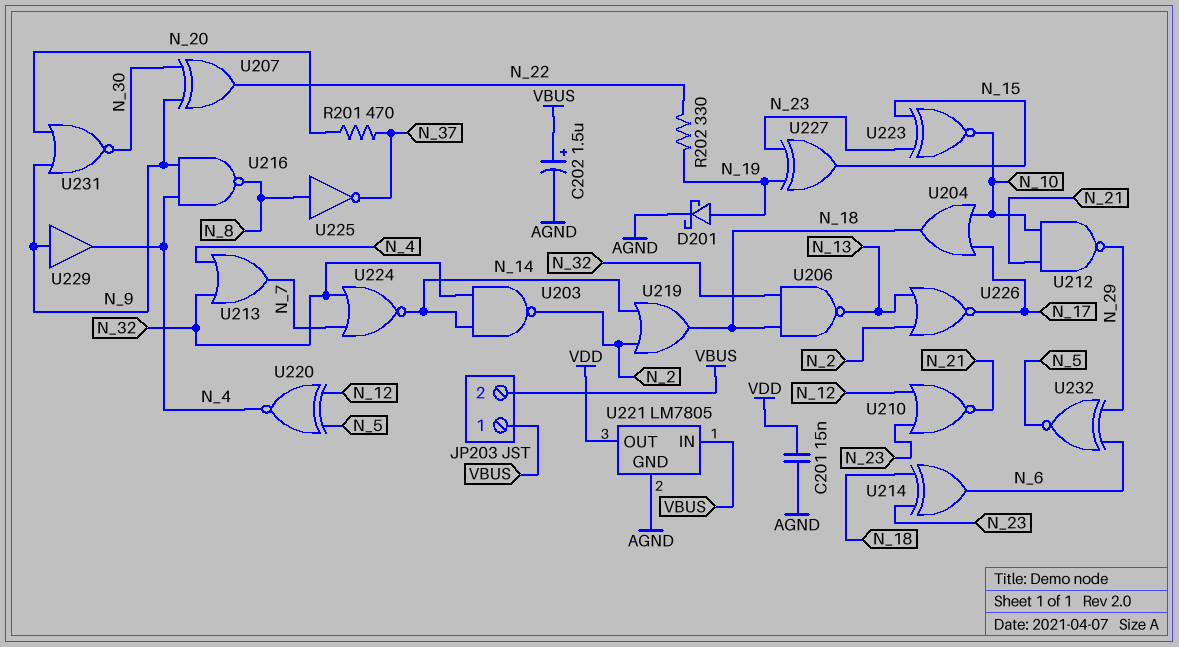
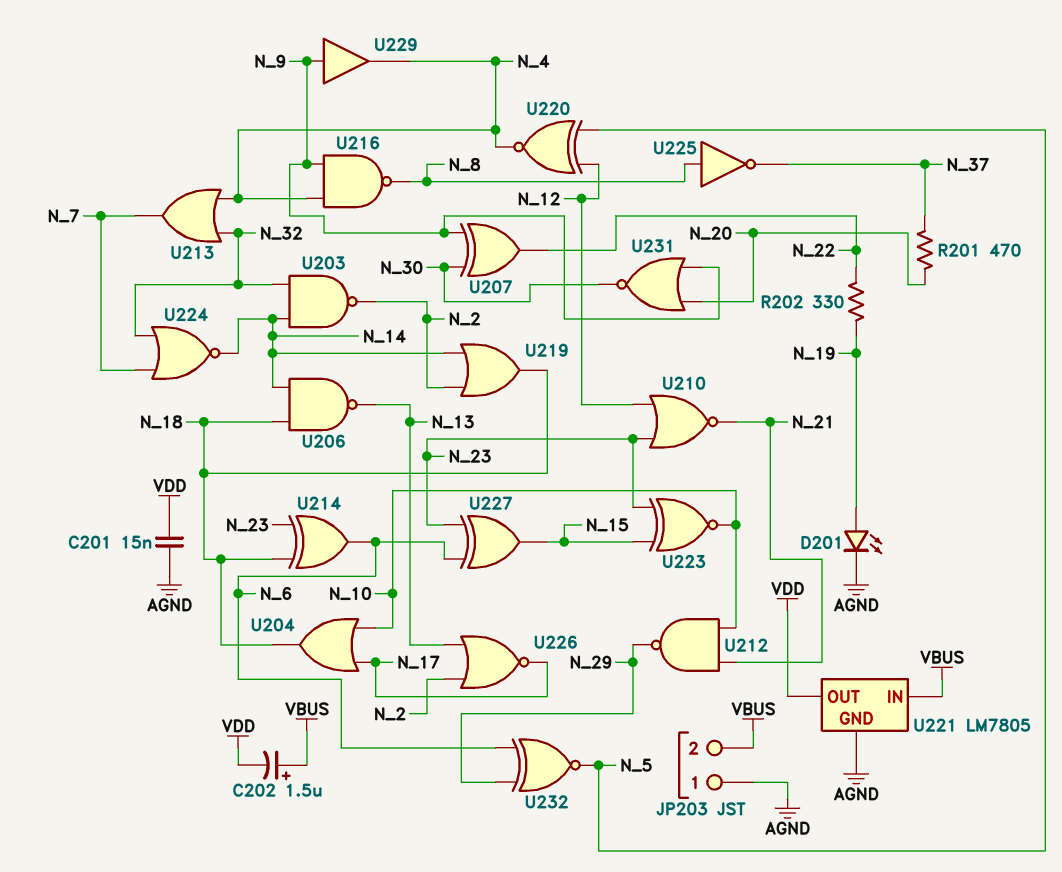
C202: 1.5uF (plus VBUS, minus AGND) -> 1.5uF (plus VBUS, minus VDD)
D201: schottky (A N_19, K AGND) -> LED (A N_19, K AGND)
JP203 pin 1: VBUS -> AGND
U206: NAND (in N_18, in N_32, out N_13) -> NAND (in N_14, in N_18, out N_13)
U227: XOR (in N_19, in N_23, out N_15) -> XOR (in N_6, in N_23, out N_15)

